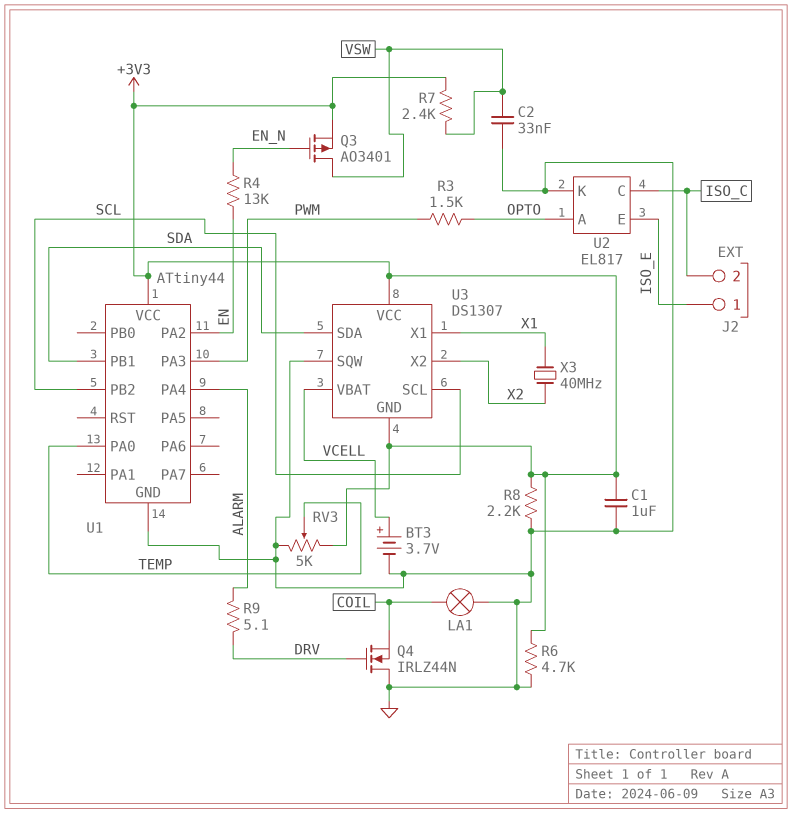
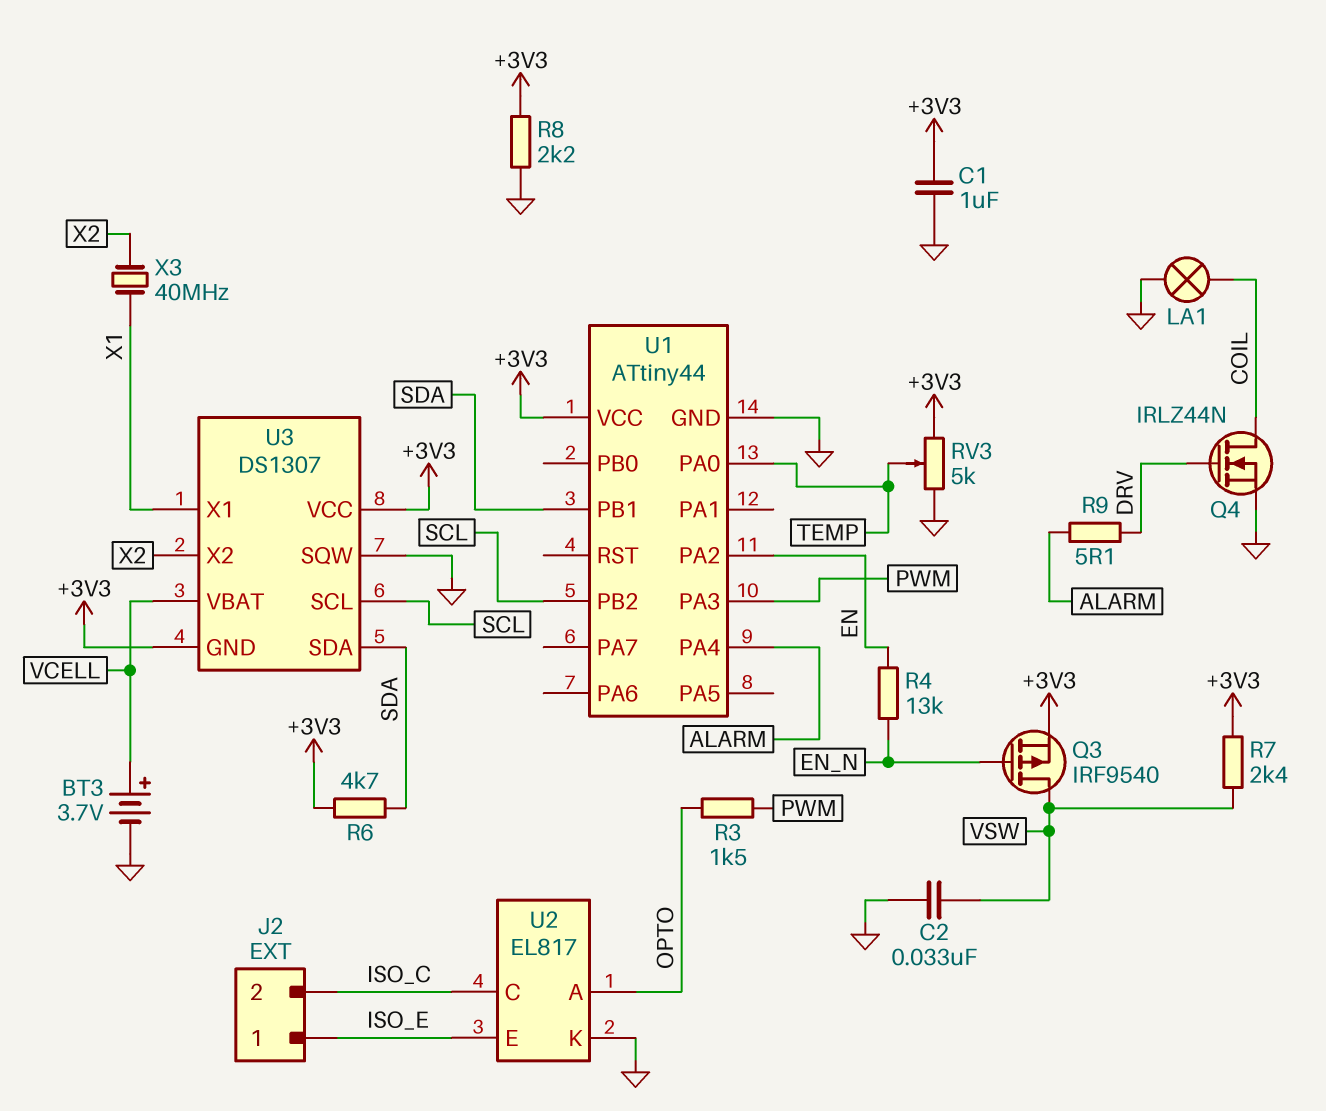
Q3: PMOS AO3401 (G EN_N, D VSW, S +3V3) -> PMOS IRF9540 (G EN_N, D VSW, S +3V3)
Q4: NMOS IRLZ44N (G DRV, D GND, S COIL) -> NMOS IRLZ44N (G DRV, D COIL, S GND)
R6: 4.7k (+3V3, GND) -> 4.7k (+3V3, SDA)

